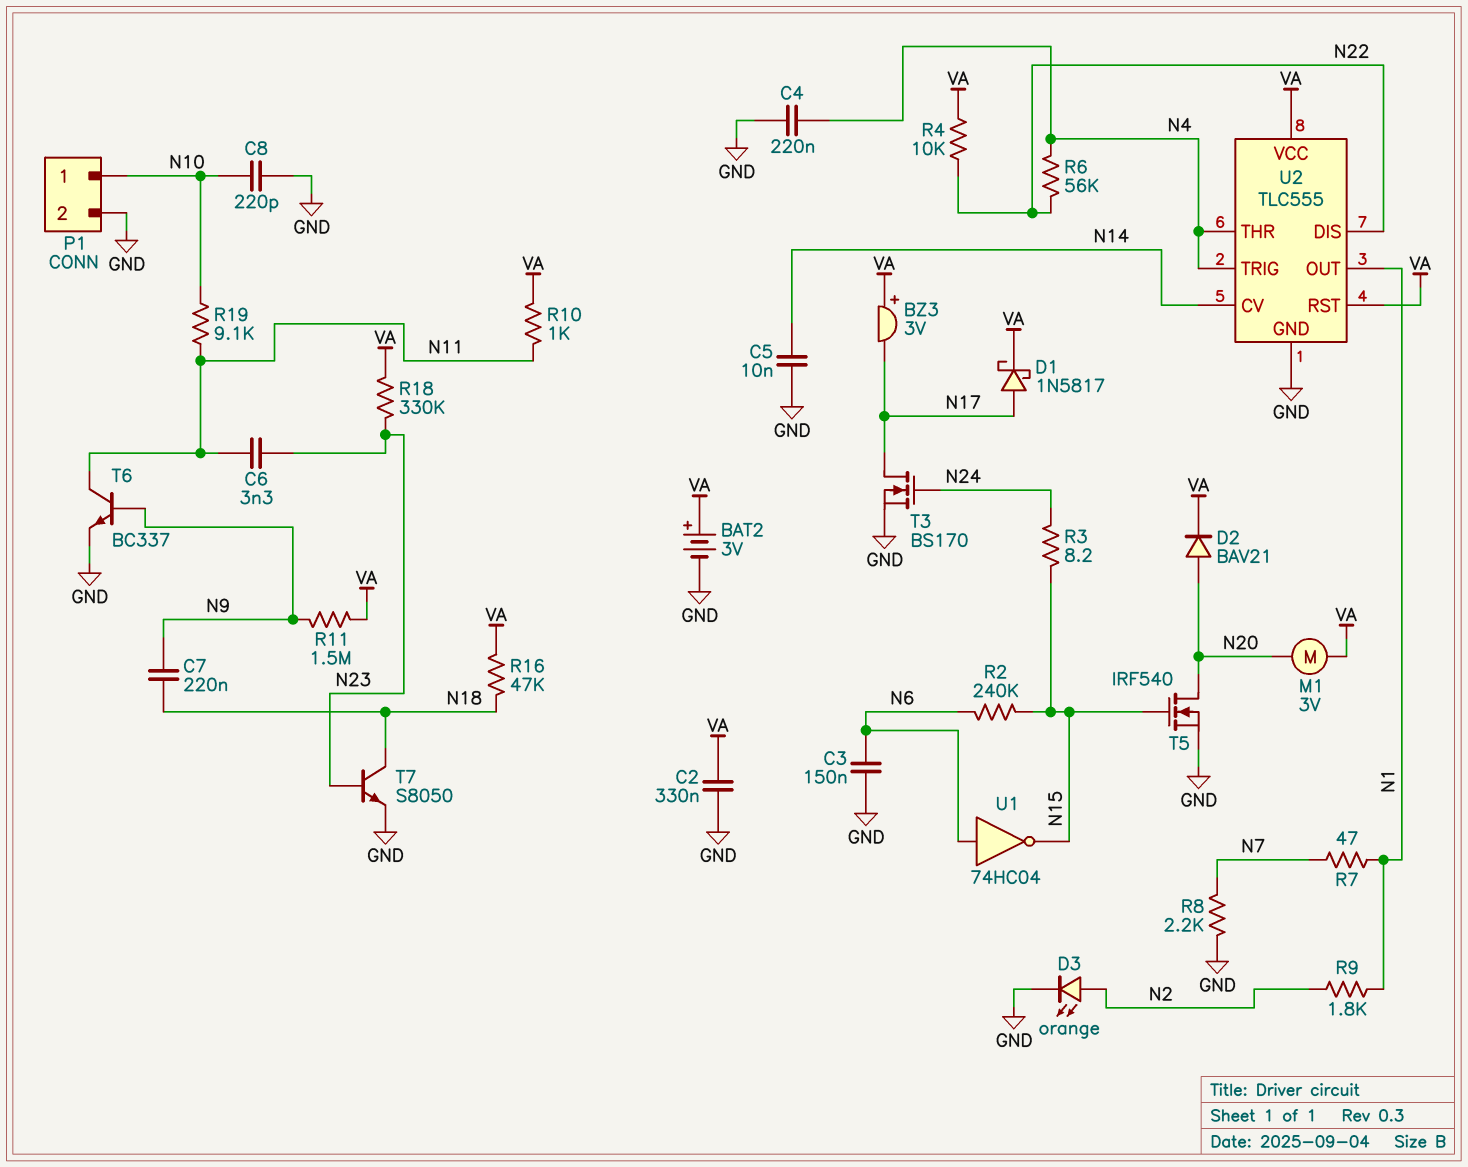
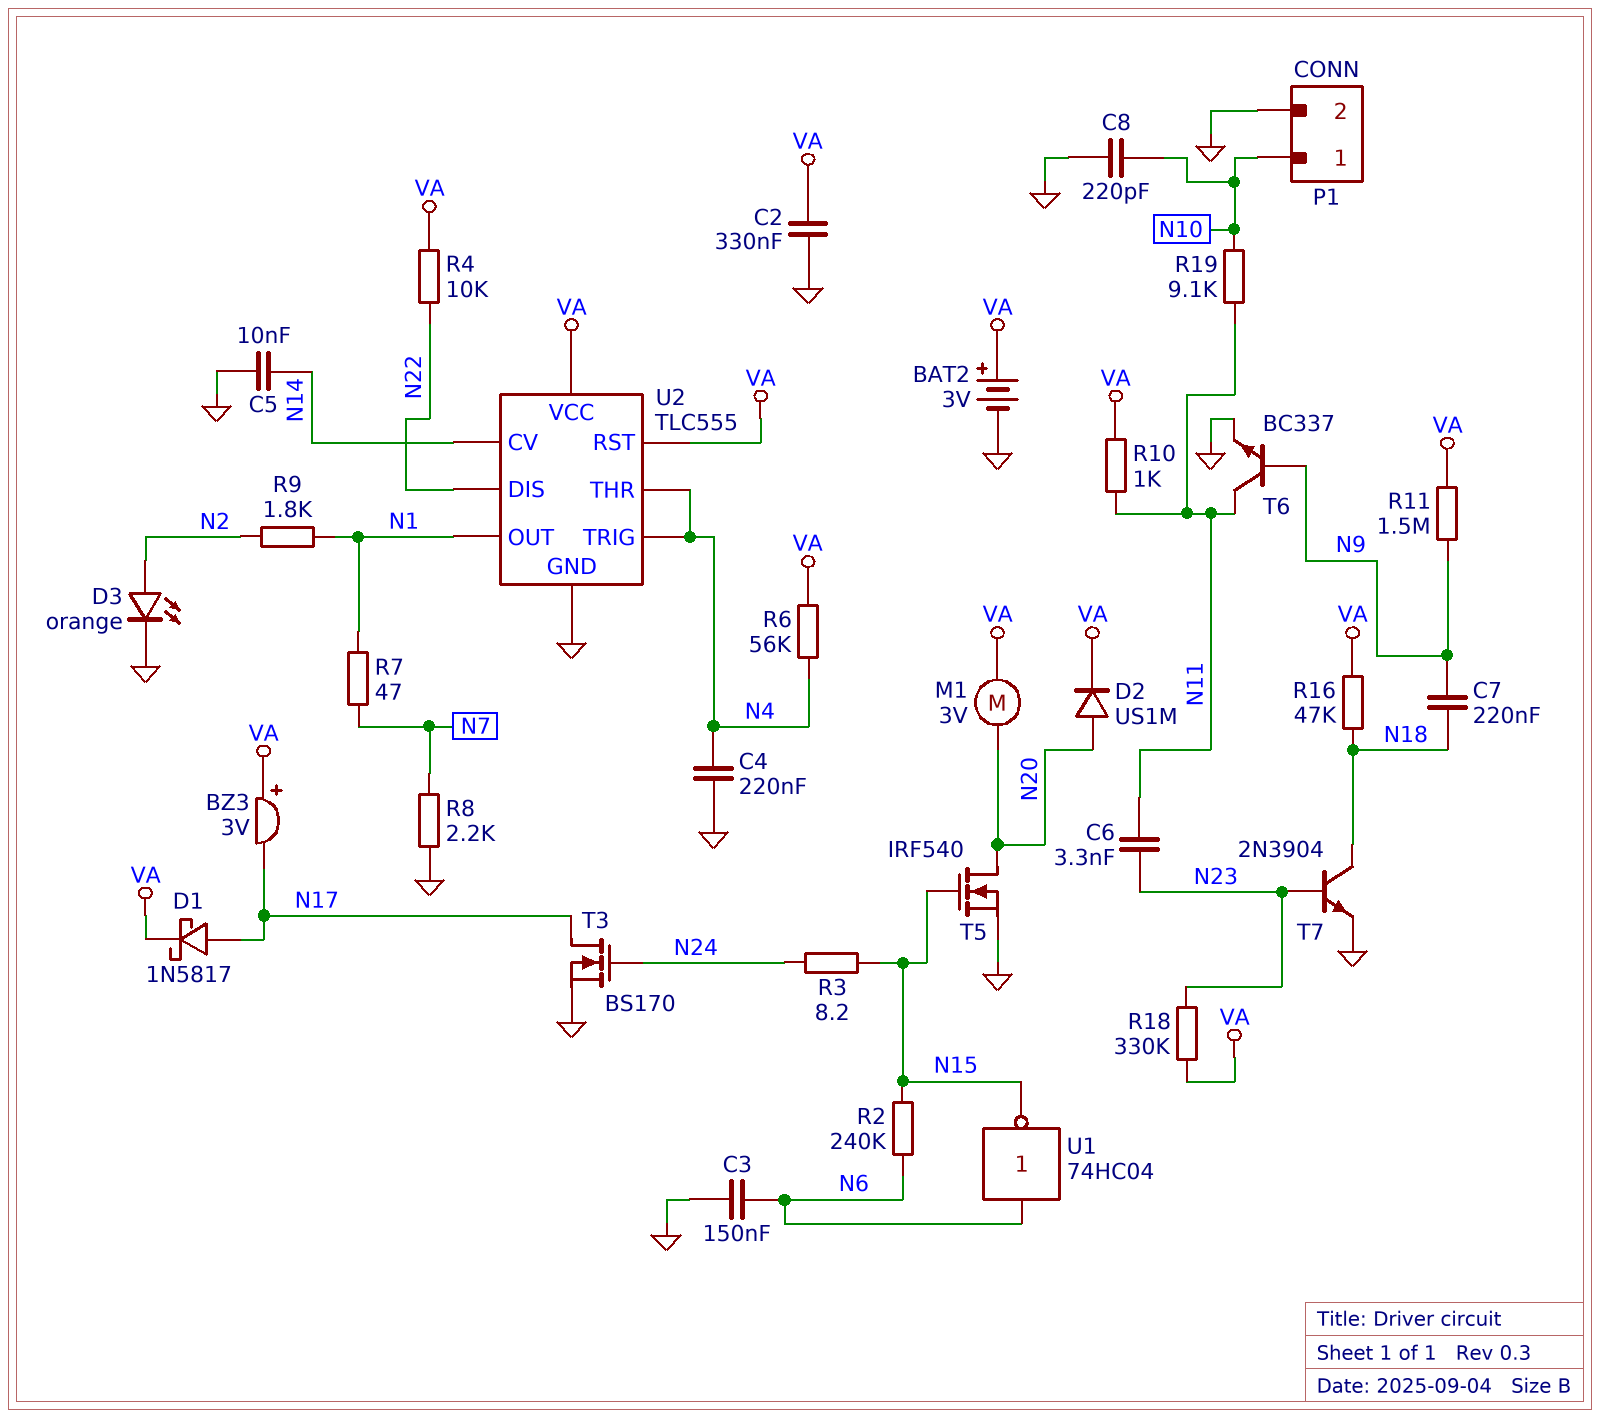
D2: diode BAV21 (A N20, K VA) -> diode US1M (A N20, K VA)
R6: 56k (N4, N22) -> 56k (N4, VA)
T7: NPN S8050 (B N23, C N18, E GND) -> NPN 2N3904 (B N23, C N18, E GND)

